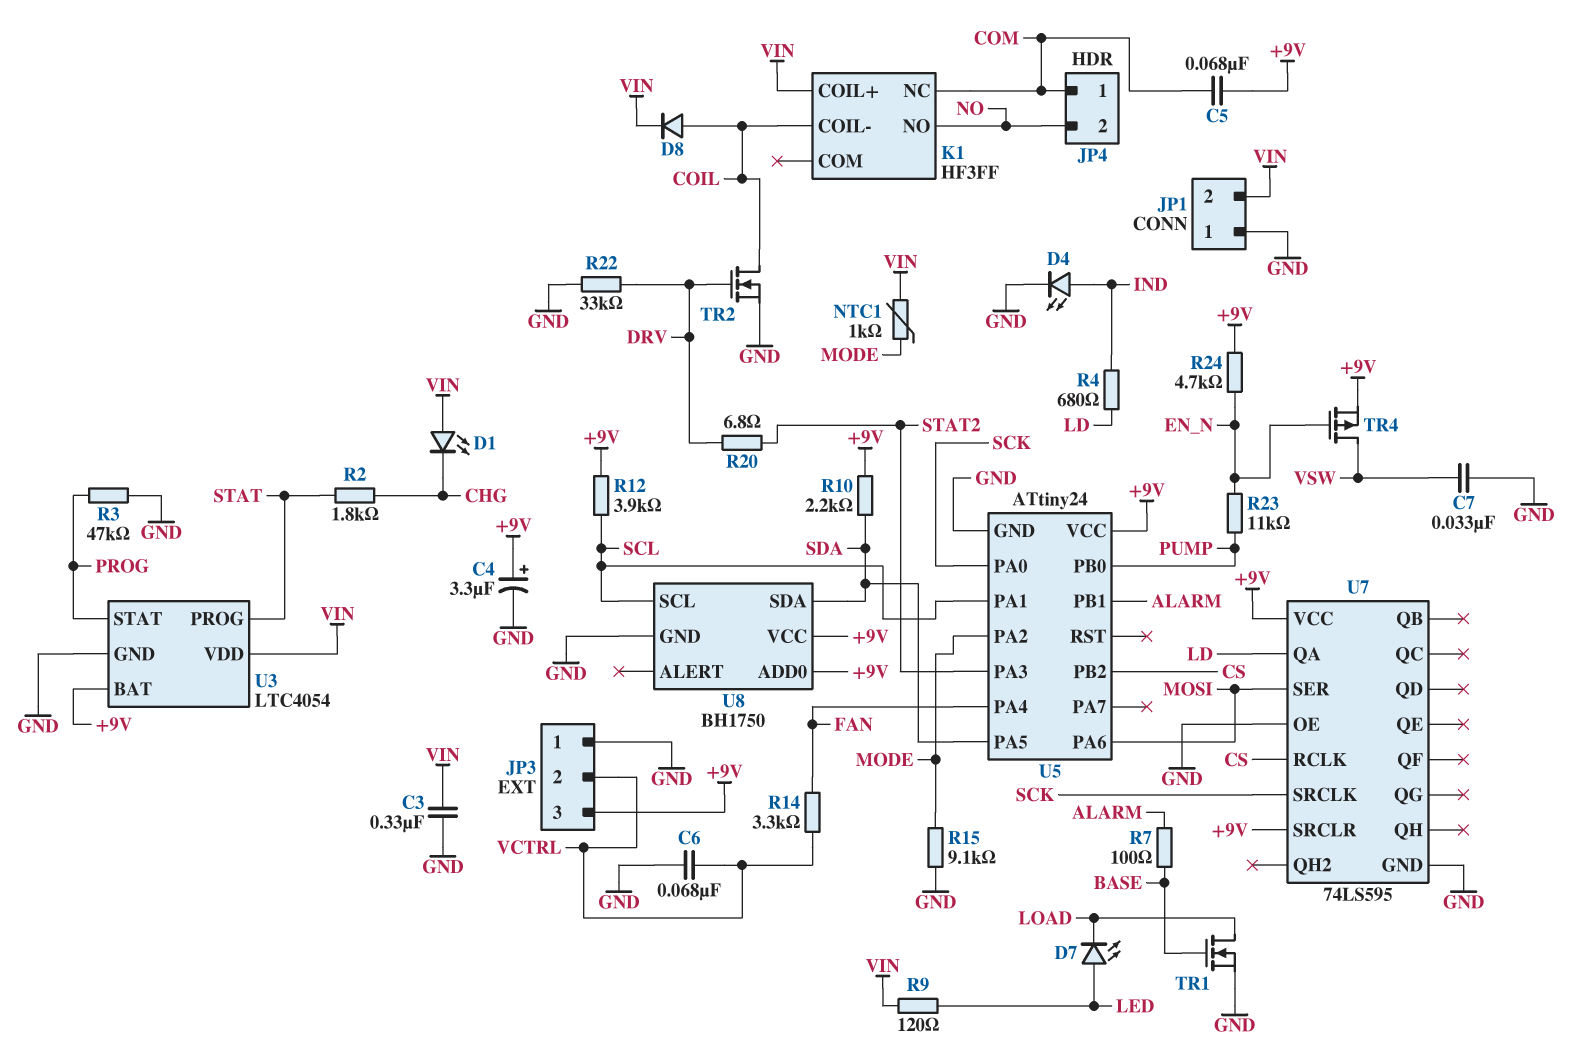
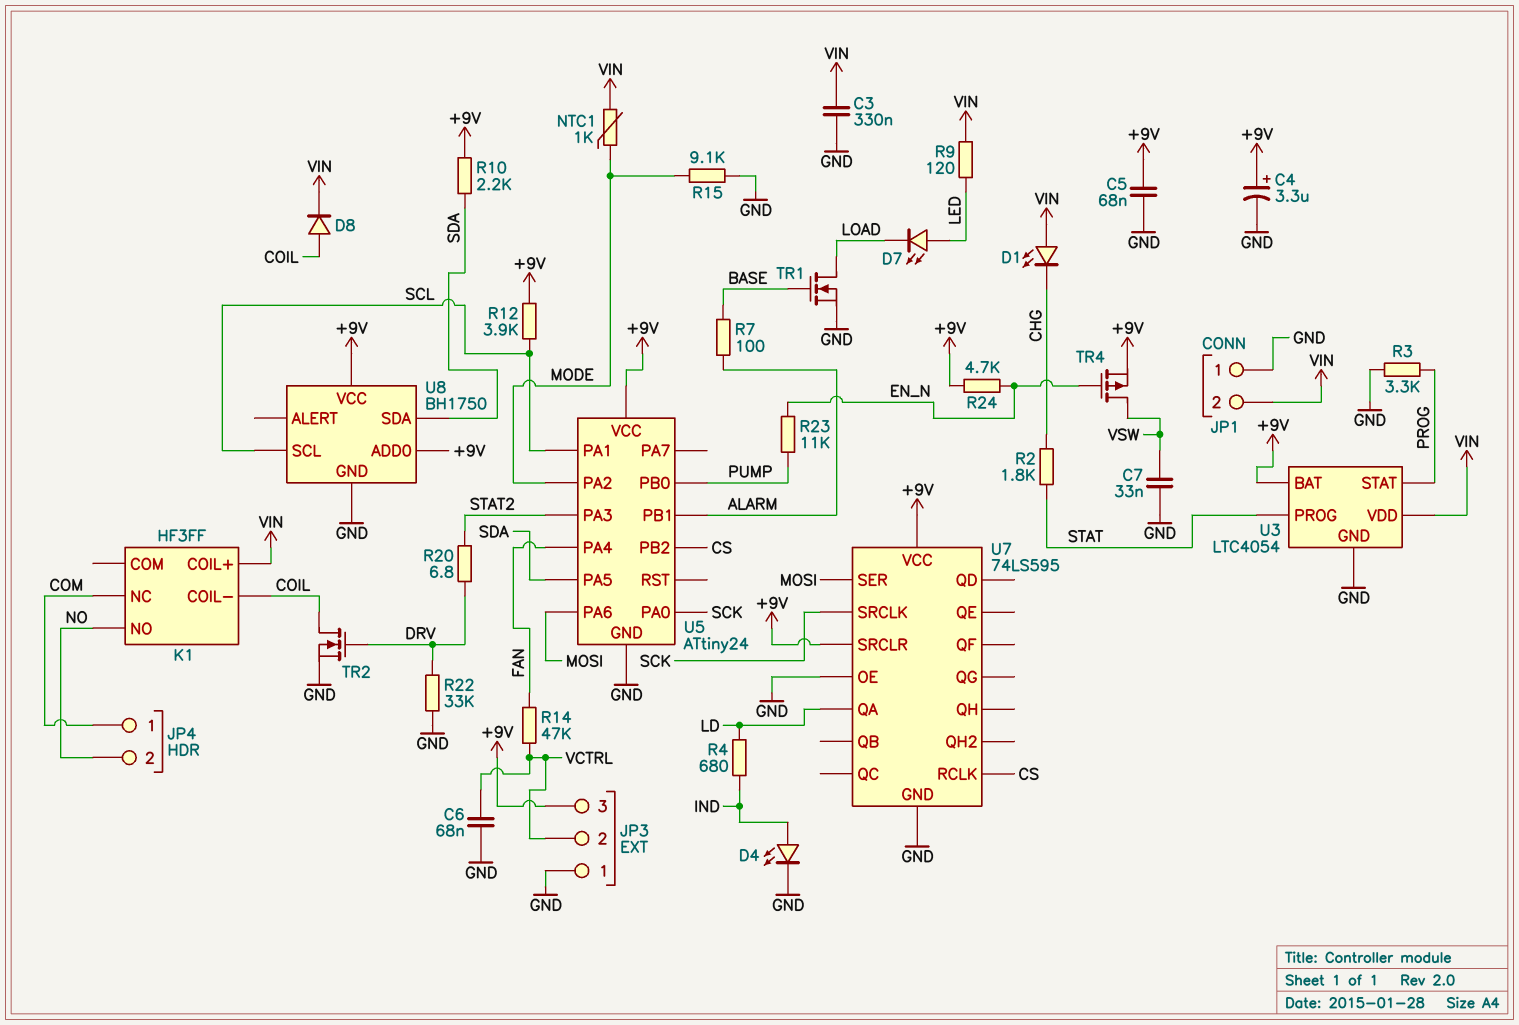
C5: 68nF (+9V, COM) -> 68nF (+9V, GND)
R3: 47k (GND, PROG) -> 3.3k (GND, PROG)
R14: 3.3k (FAN, VCTRL) -> 47k (FAN, VCTRL)

